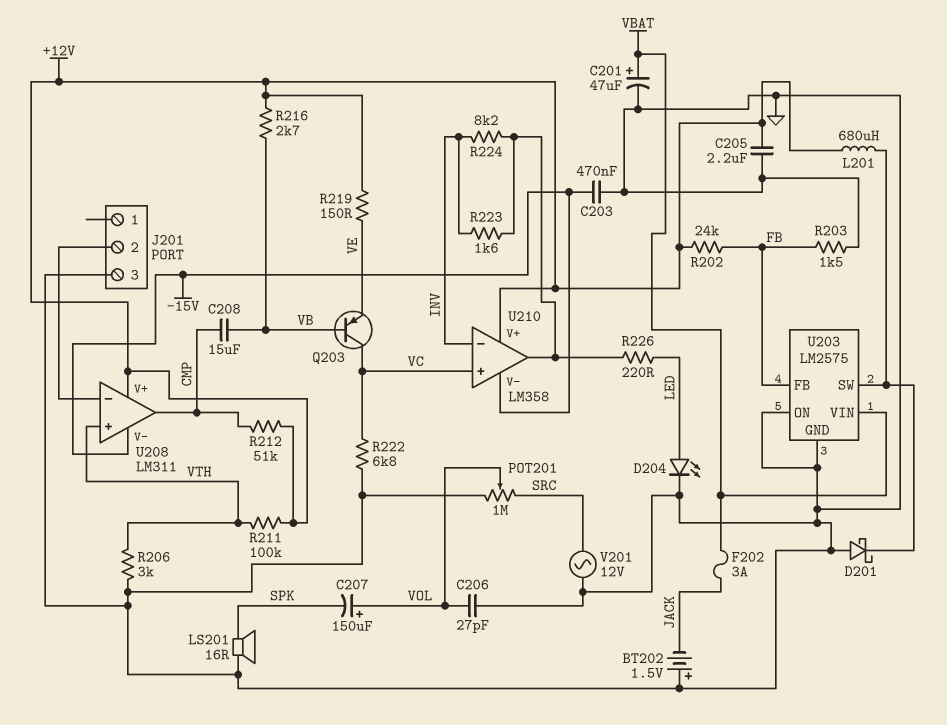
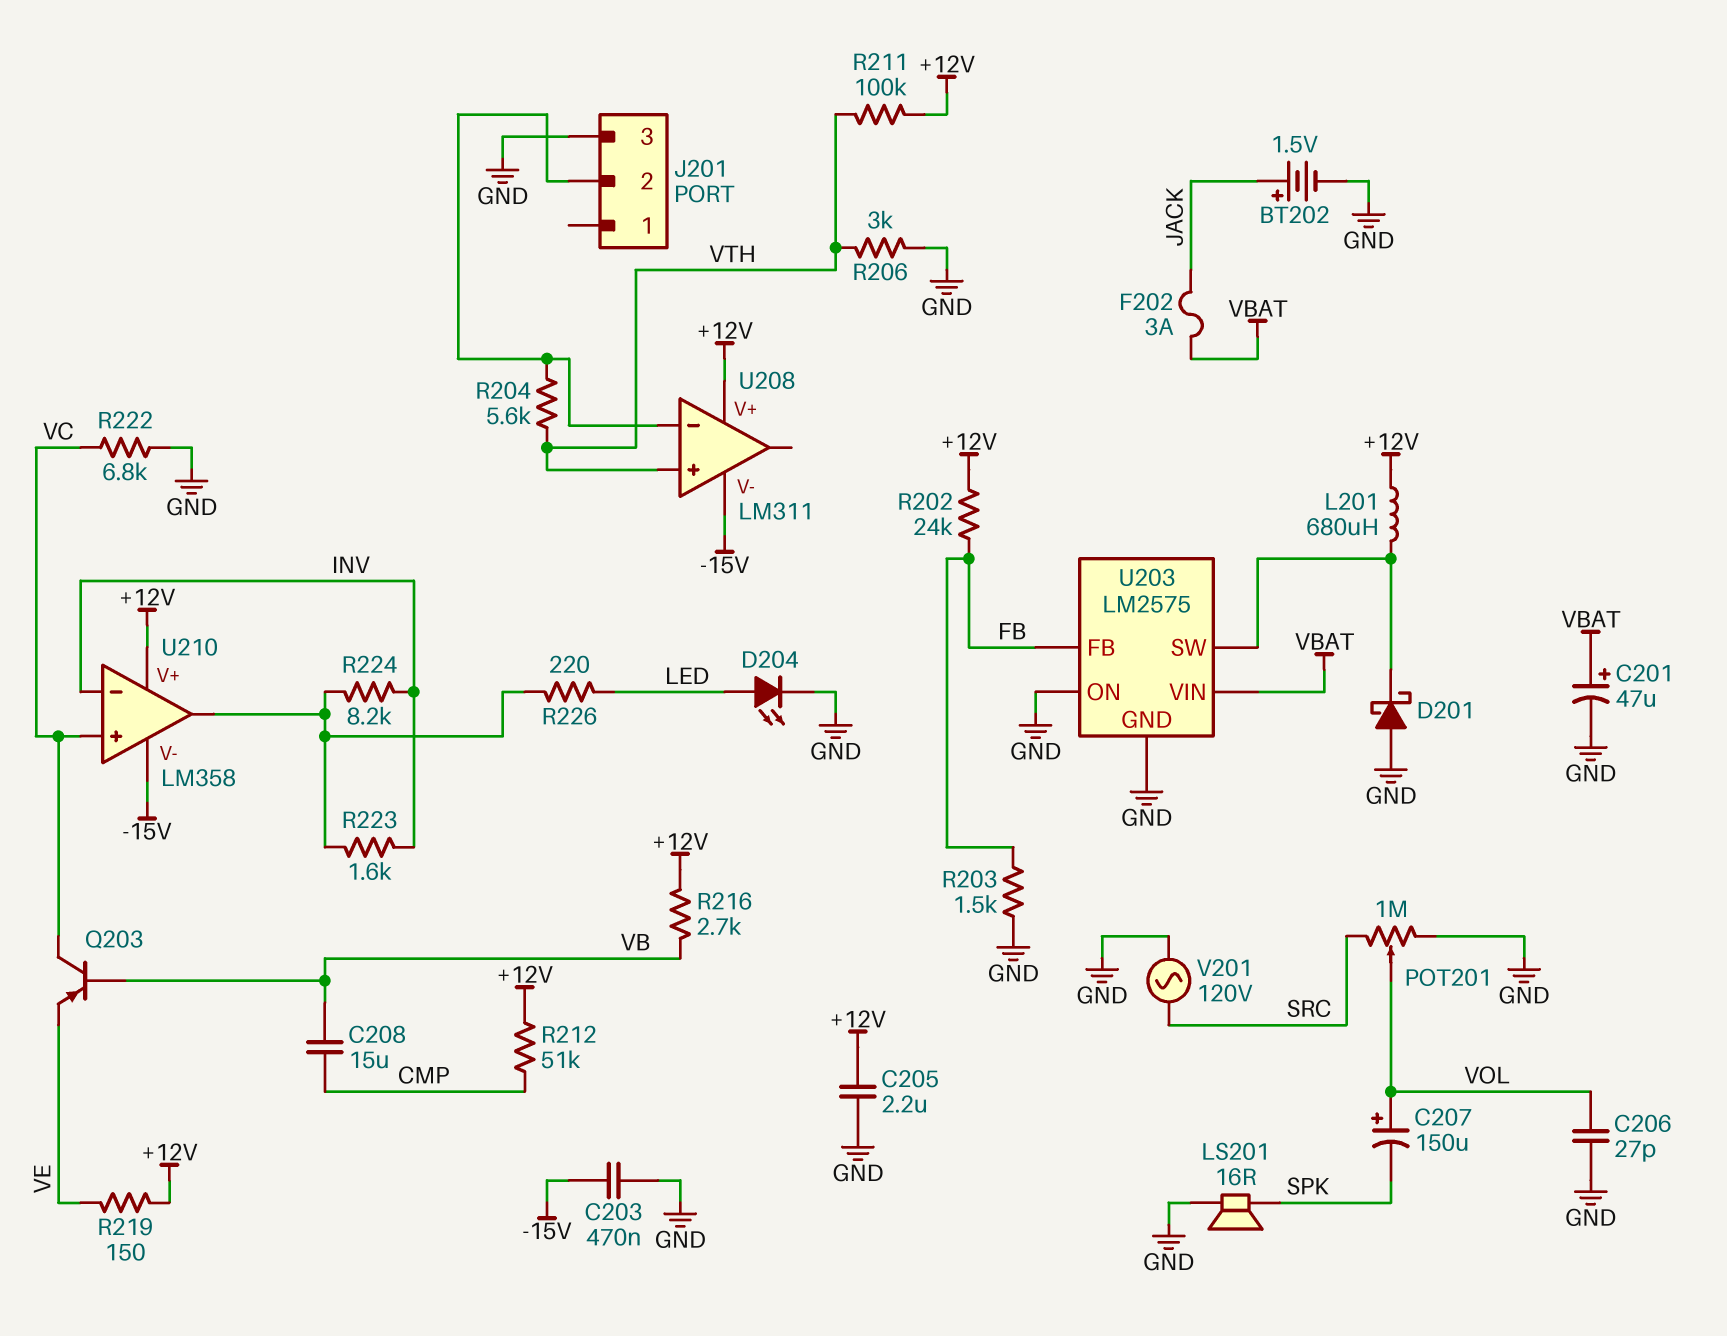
BT202: 1.5V (plus GND, minus JACK) -> 1.5V (plus JACK, minus GND)
R204: none -> 5.6k (J201/2, VTH)
U208 pin out: CMP -> none
V201: AC 12V (GND, SRC) -> AC 120V (GND, SRC)

